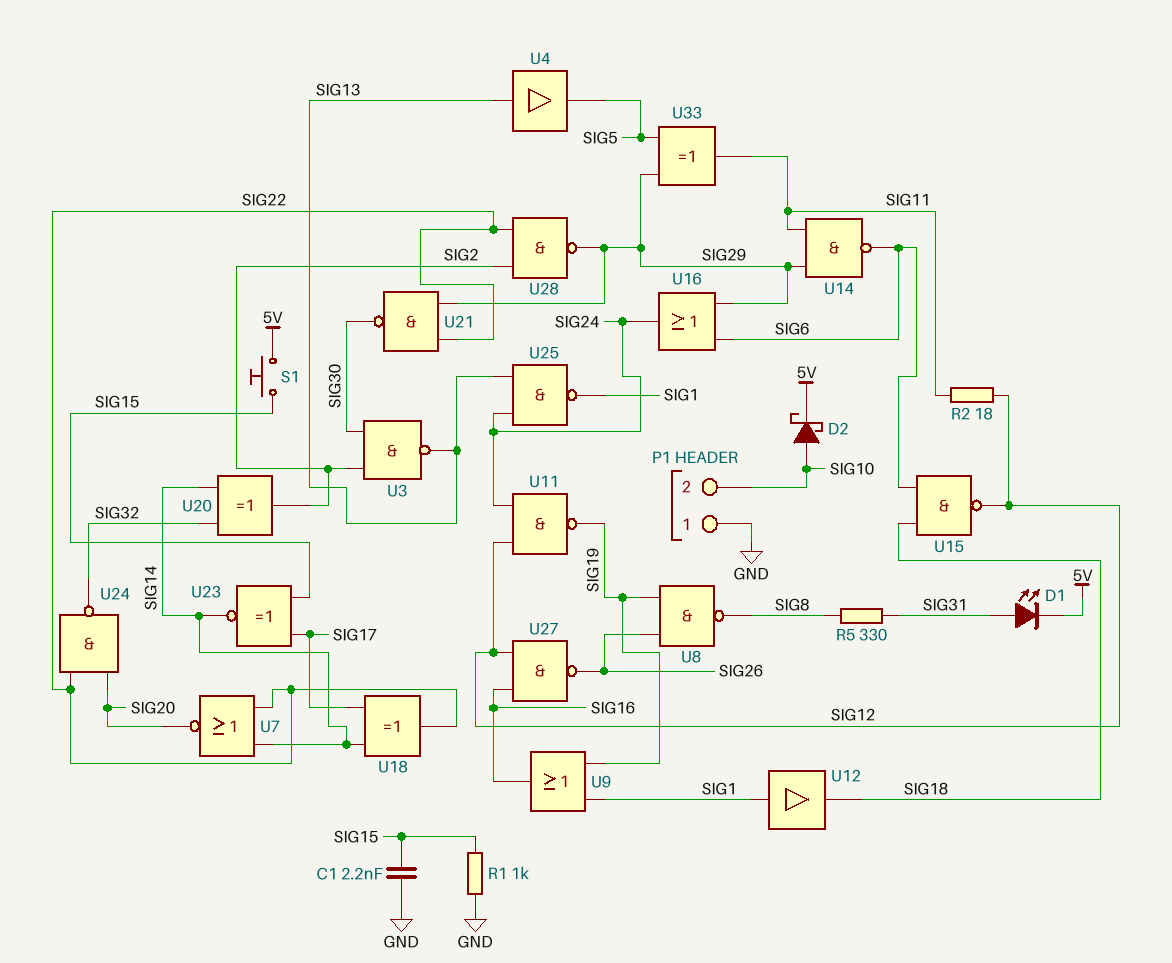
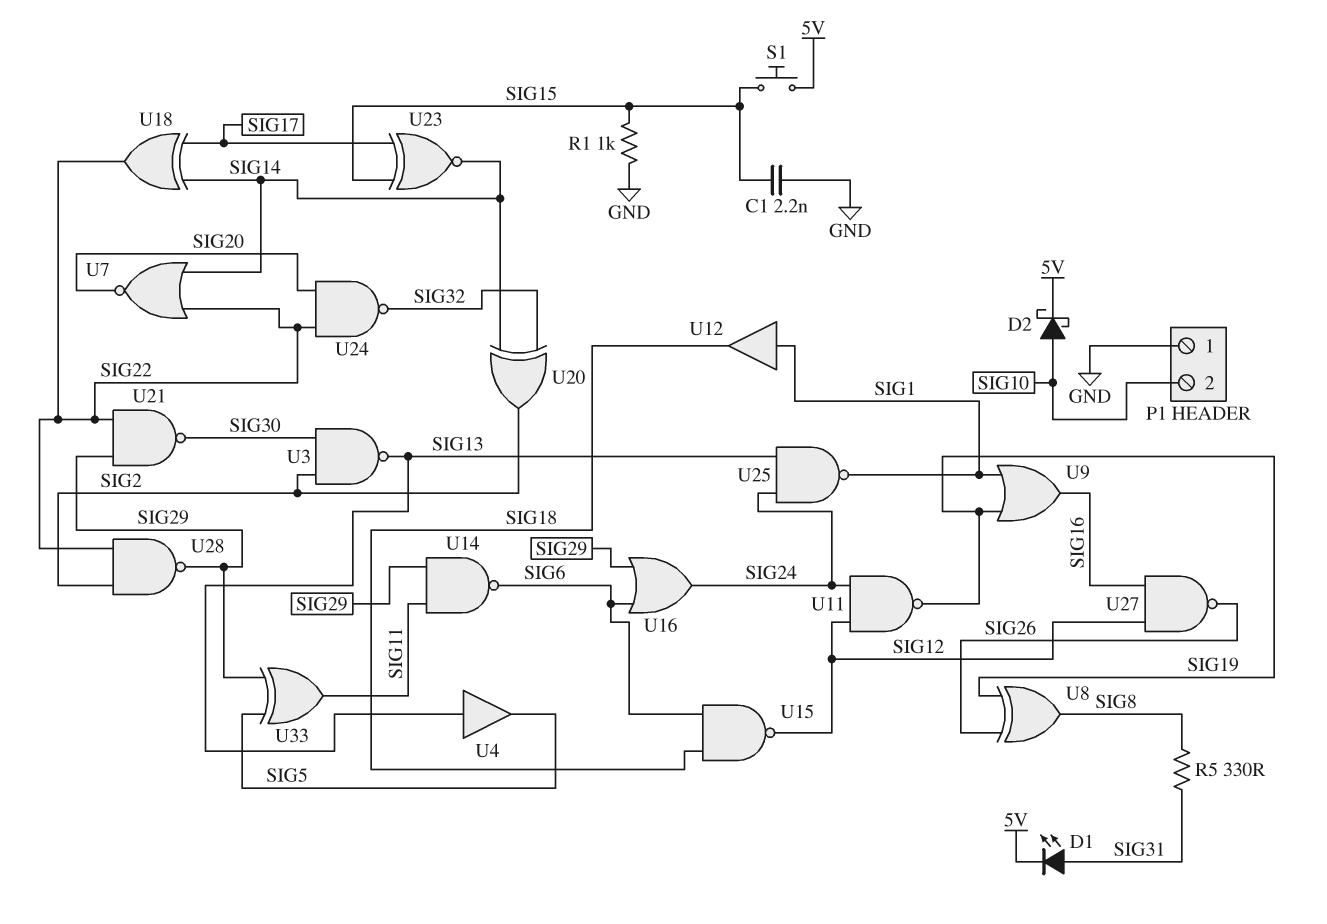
R2: 18 (SIG11, SIG12) -> none
U8: NAND (in SIG19, in SIG26, out SIG8) -> XOR (in SIG19, in SIG26, out SIG8)

